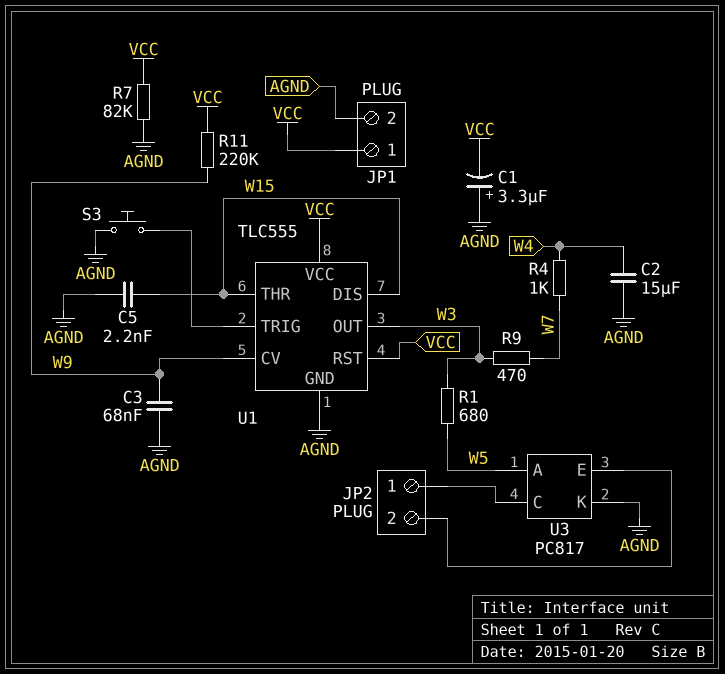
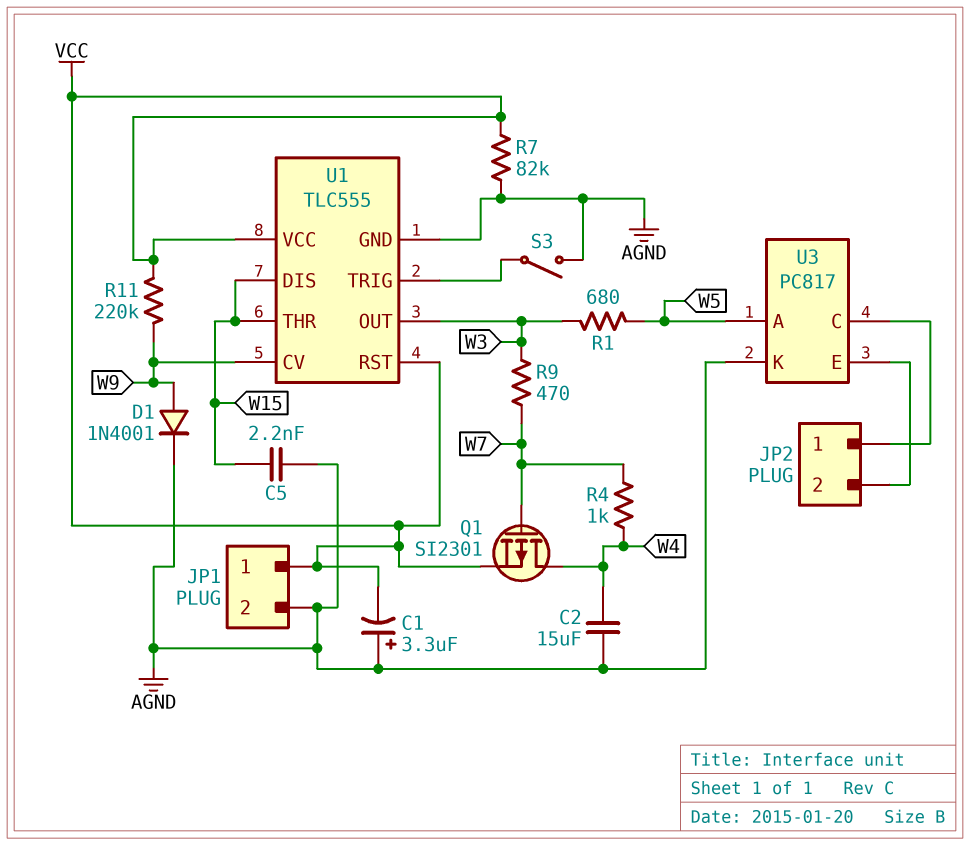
C3: 68nF (AGND, W9) -> none
D1: none -> diode 1N4001 (A W9, K AGND)
Q1: none -> PMOS SI2301 (G W7, D W4, S VCC)
S3: button (AGND, U1/TRIG) -> switch (AGND, U1/TRIG)

